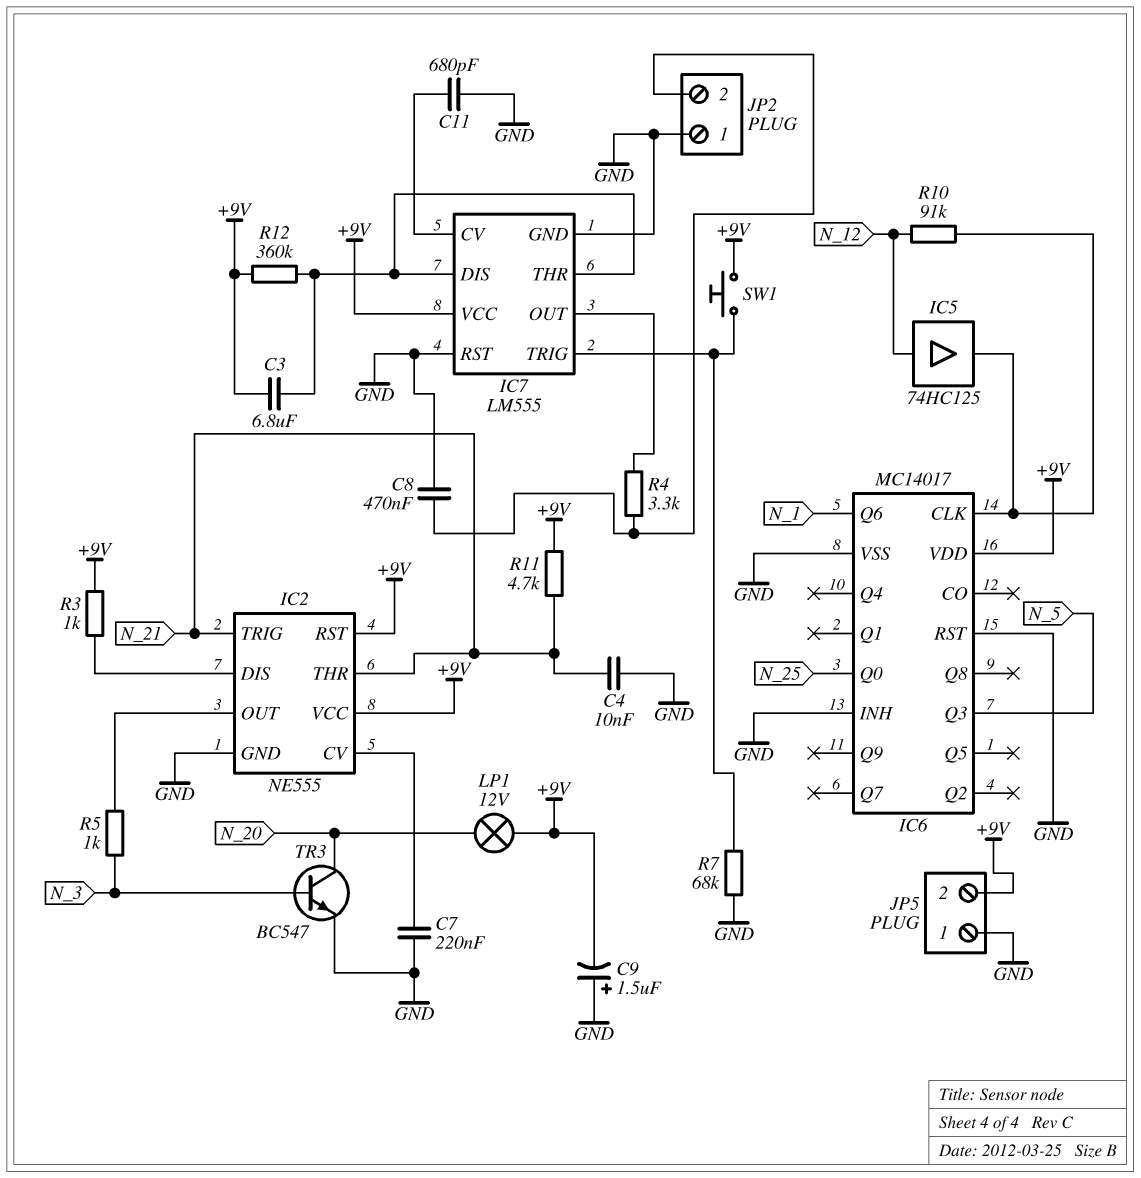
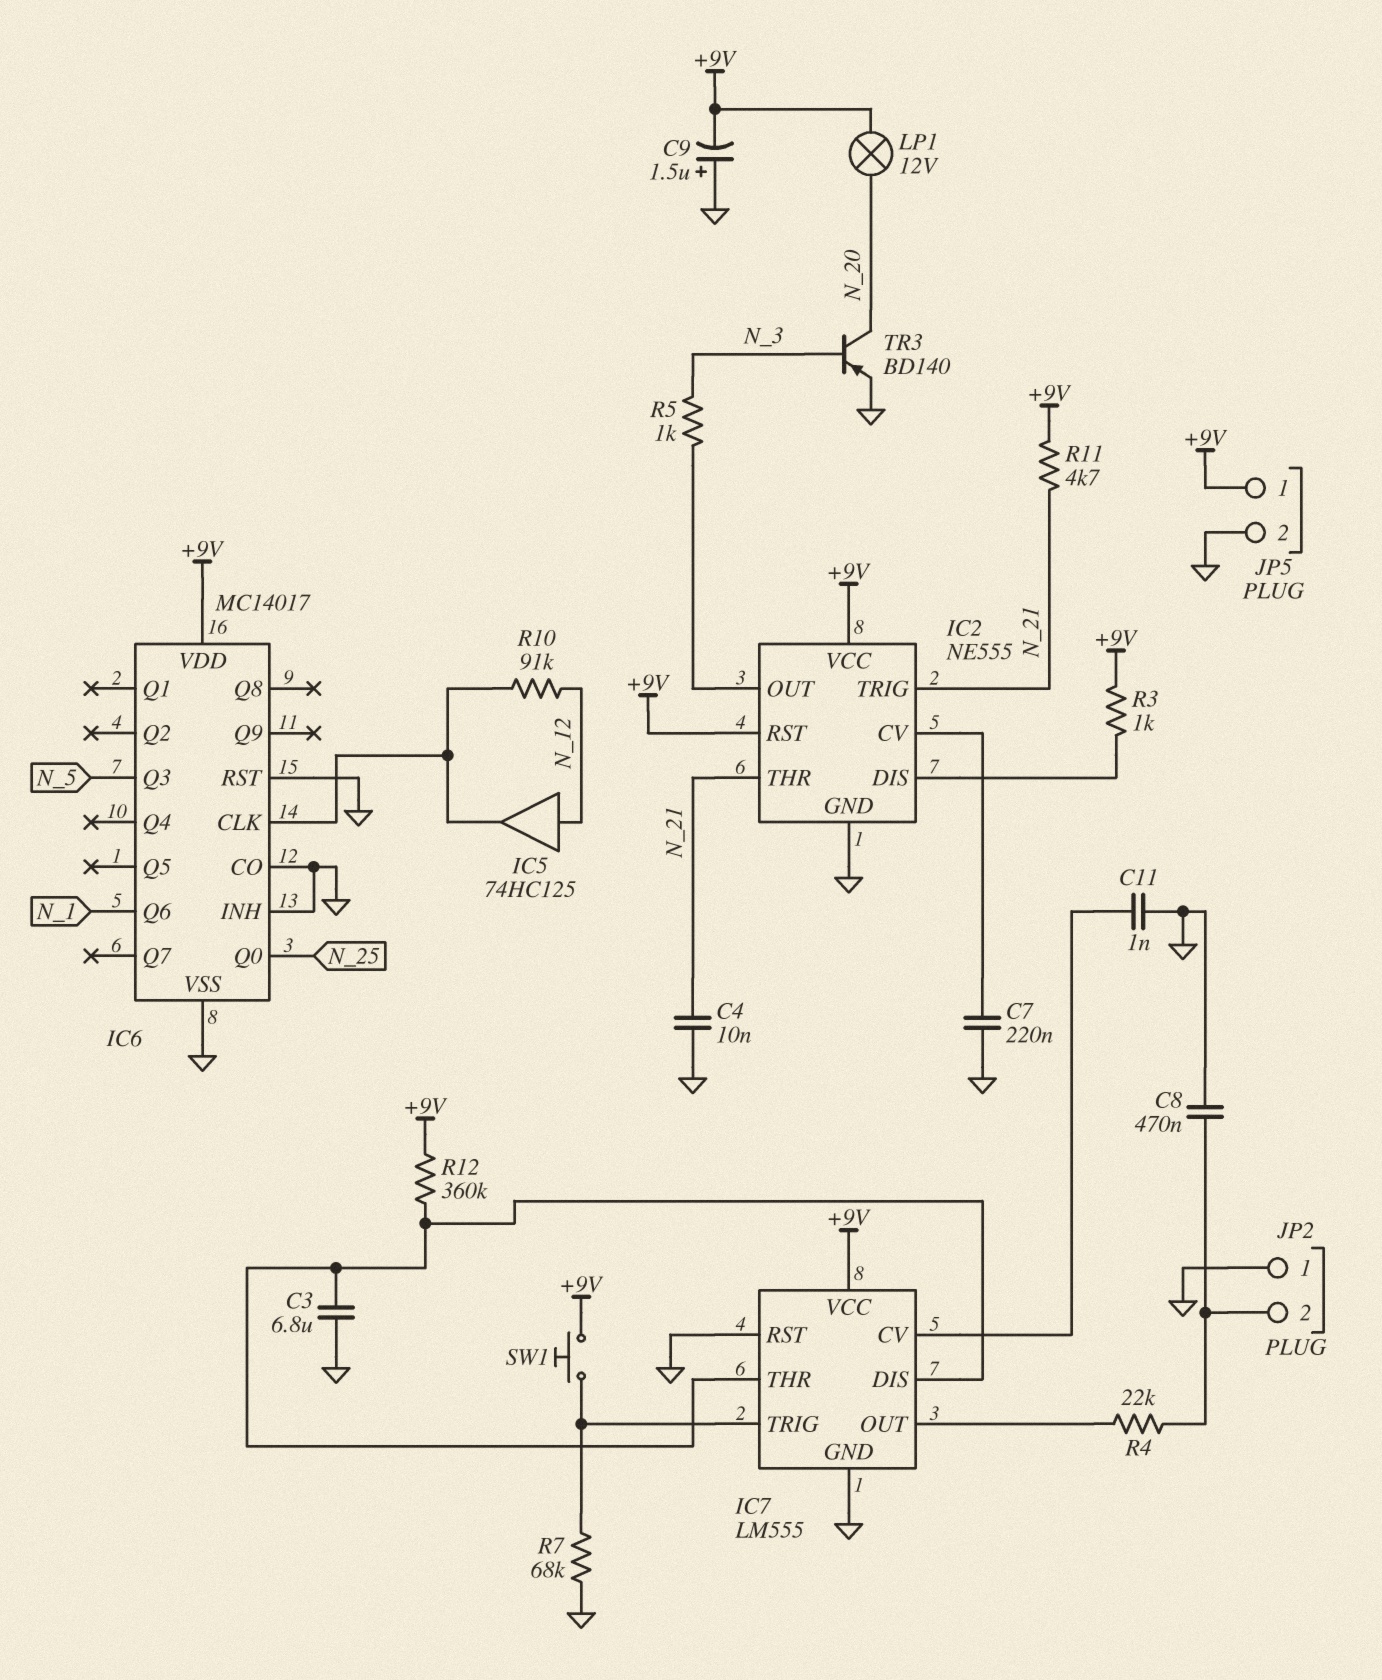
C3: 6.8uF (+9V, IC7/DIS) -> 6.8uF (GND, IC7/DIS)
C11: 680pF (GND, IC7/CV) -> 1nF (GND, IC7/CV)
IC6 pin CO: none -> GND
JP5 pin 1: GND -> +9V
JP5 pin 2: +9V -> GND
R4: 3.3k (IC7/OUT, JP2/2) -> 22k (IC7/OUT, JP2/2)
TR3: NPN BC547 (B N_3, C N_20, E GND) -> PNP BD140 (B N_3, C N_20, E GND)

